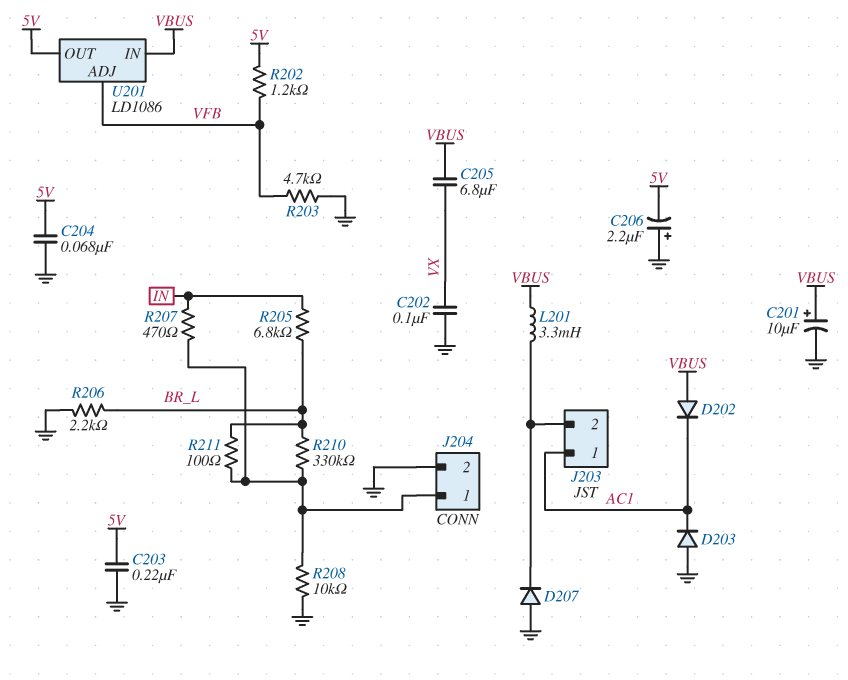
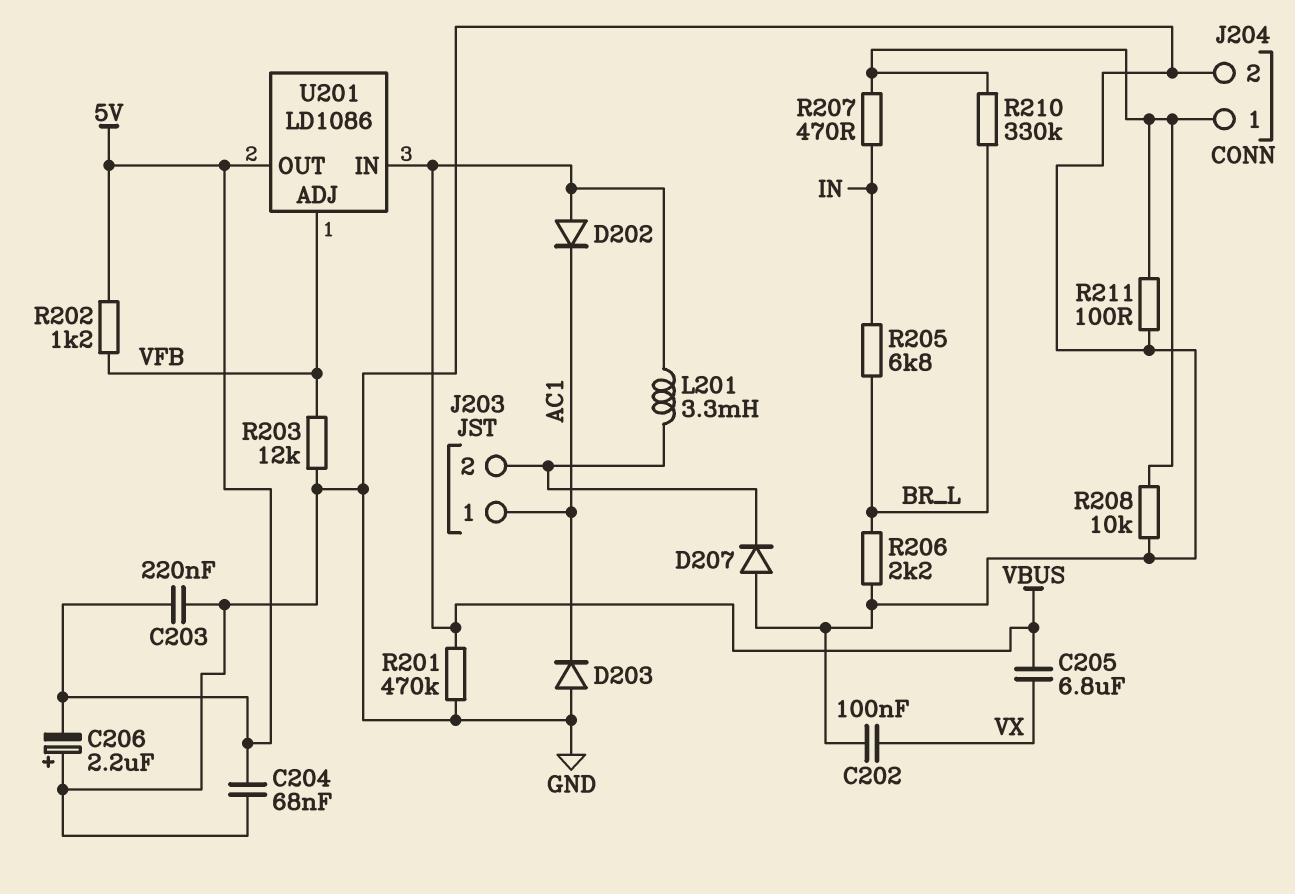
C201: 10uF (plus VBUS, minus GND) -> none
R201: none -> 470k (GND, VBUS)
R203: 4.7k (GND, VFB) -> 12k (GND, VFB)
R211: 100 (BR_L, J204/1) -> 100 (GND, J204/1)

